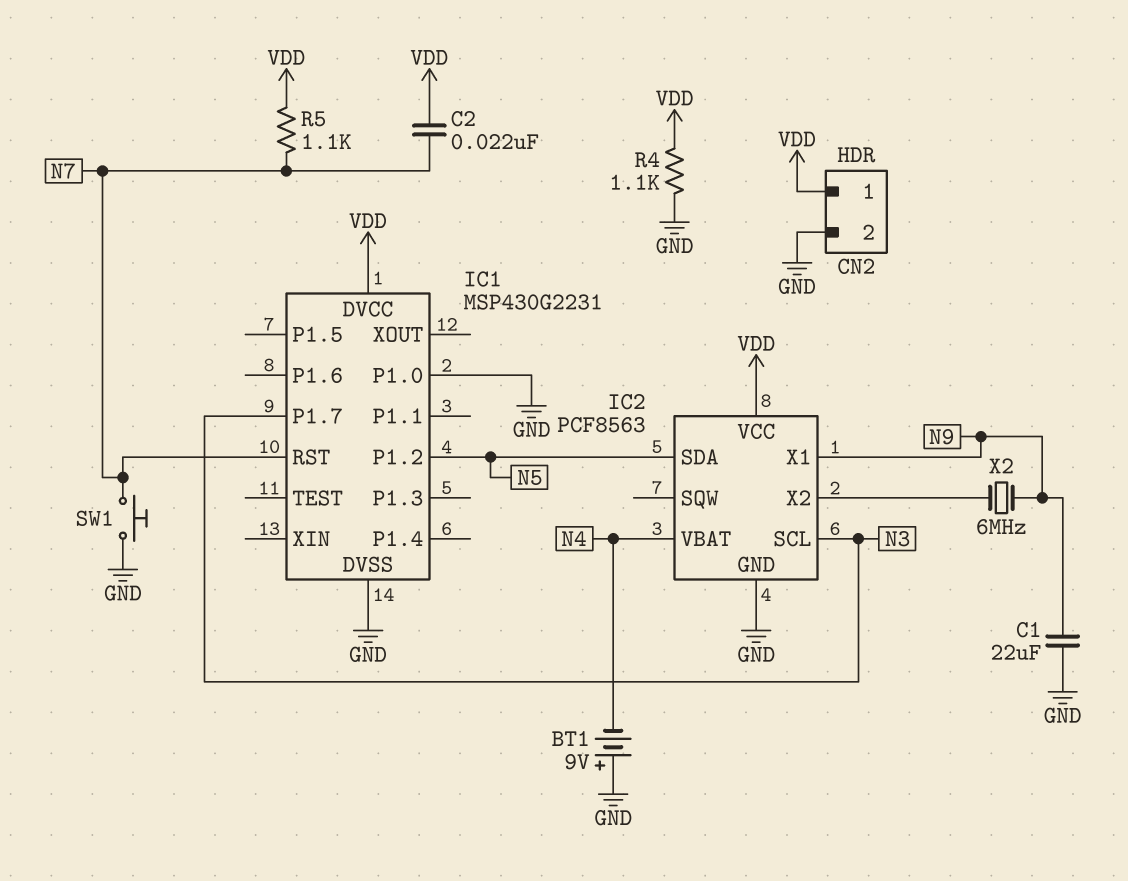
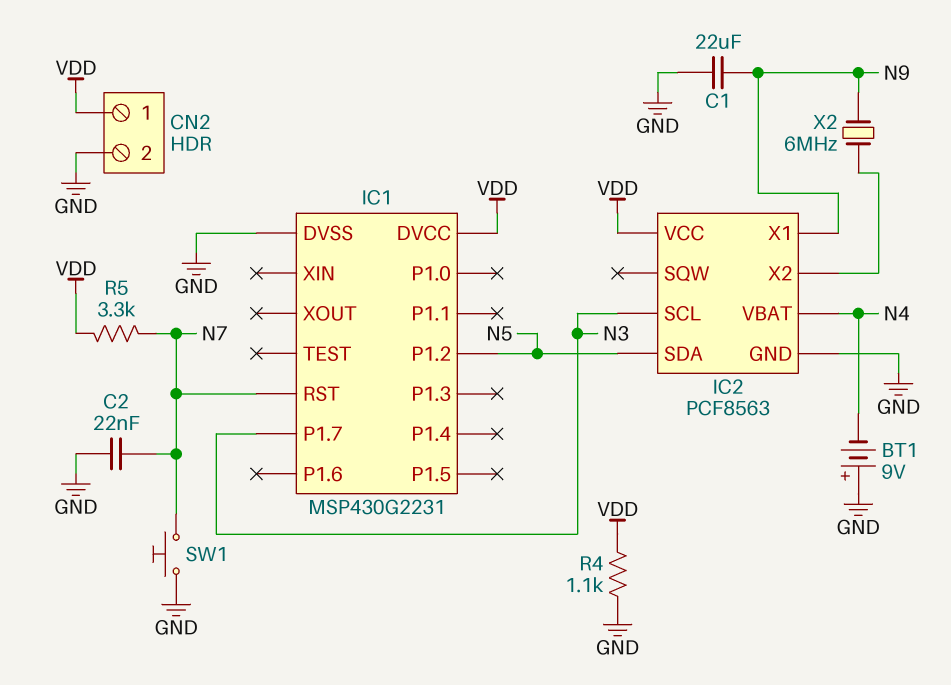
C2: 22nF (N7, VDD) -> 22nF (GND, N7)
IC1 pin P1.0: GND -> none
R5: 1.1k (N7, VDD) -> 3.3k (N7, VDD)

